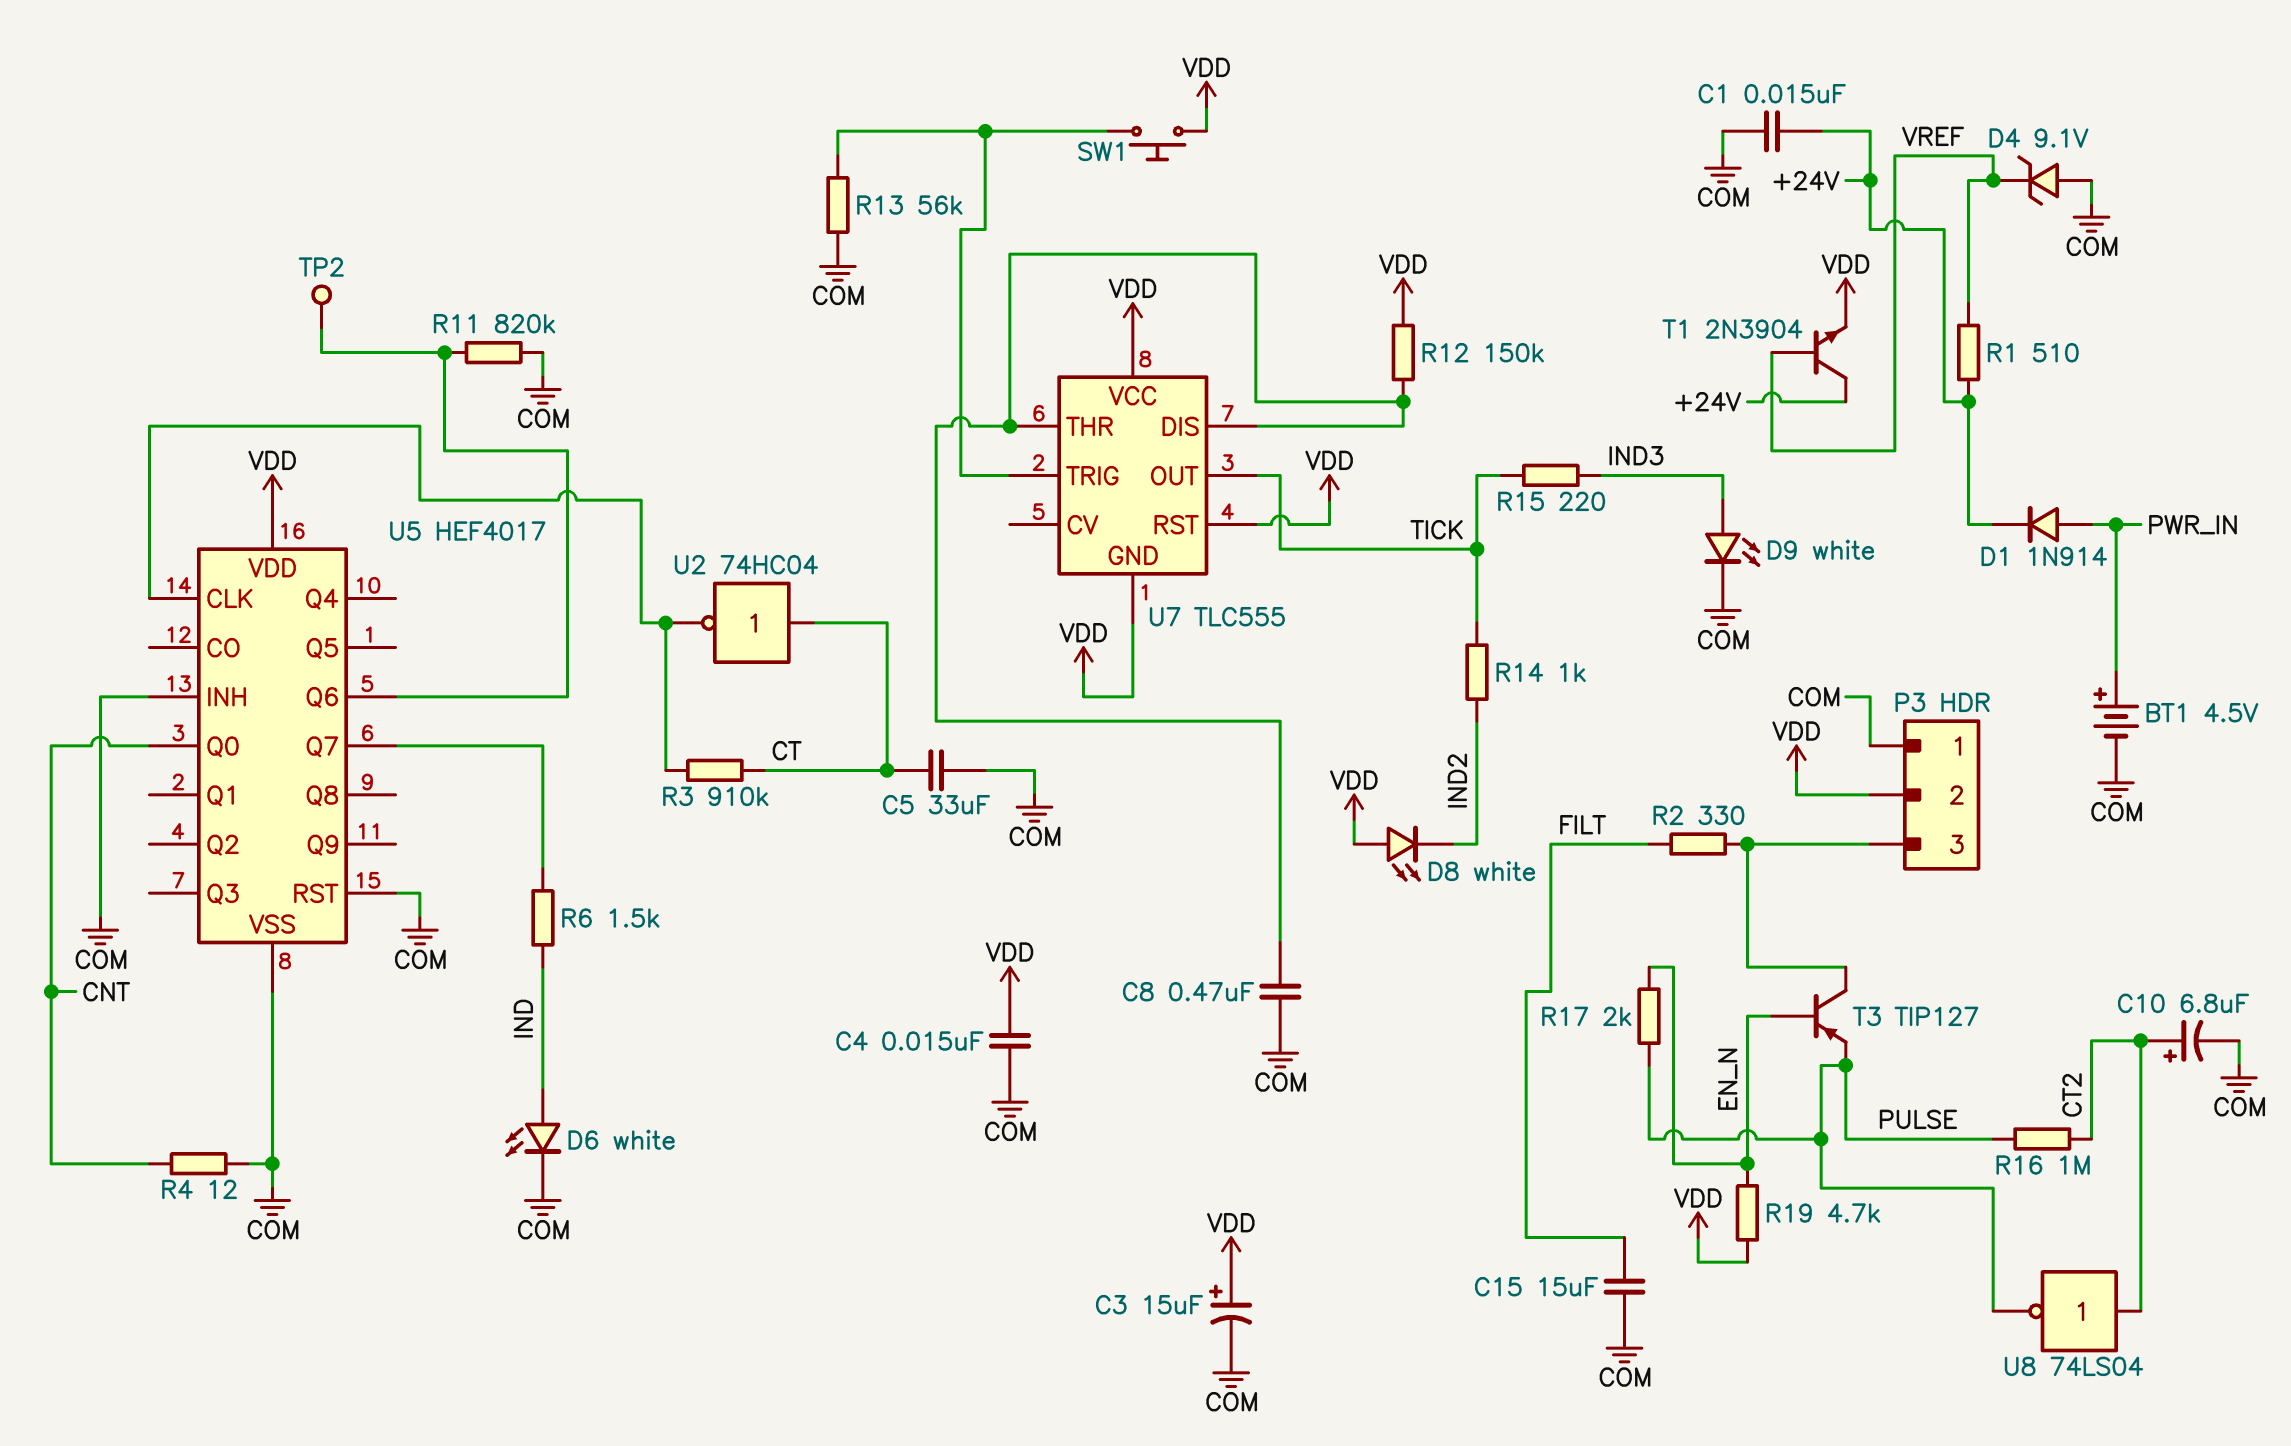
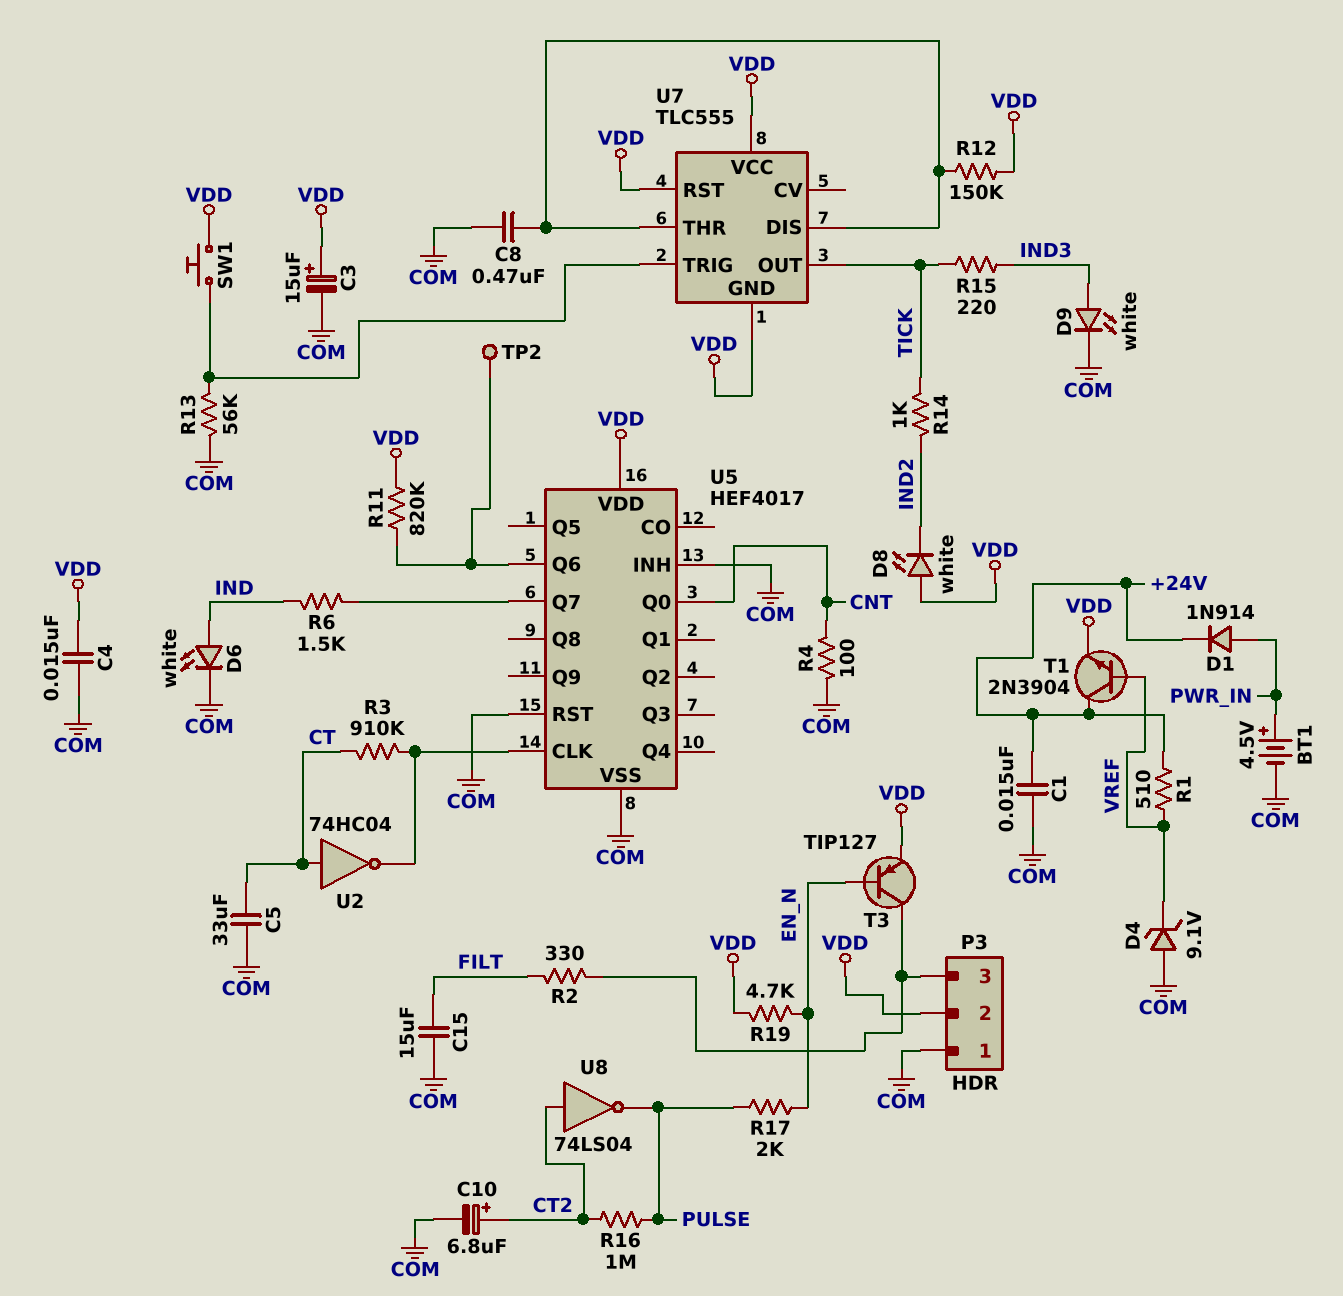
R4: 12 (CNT, COM) -> 100 (CNT, COM)
R11: 820k (COM, U5/Q6) -> 820k (U5/Q6, VDD)
T3: PNP TIP127 (B EN_N, C P3/3, E PULSE) -> PNP TIP127 (B EN_N, C P3/3, E VDD)

